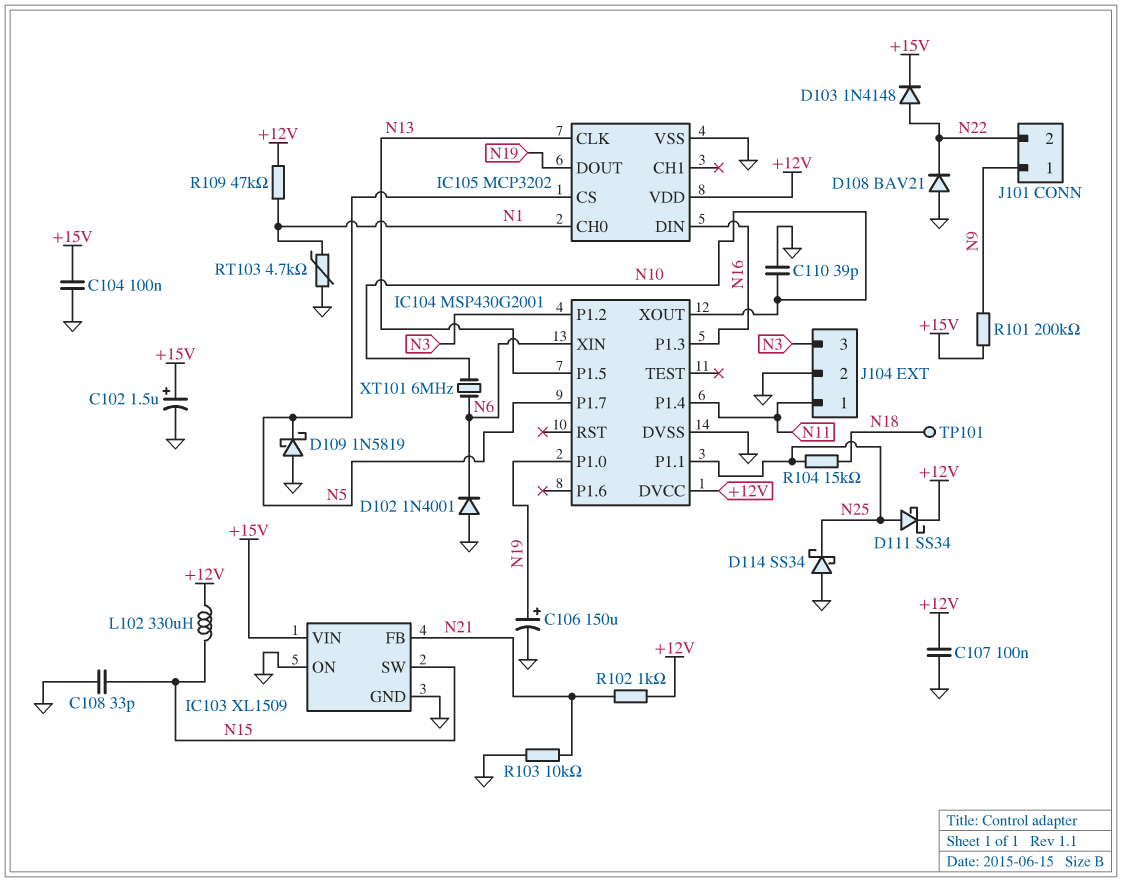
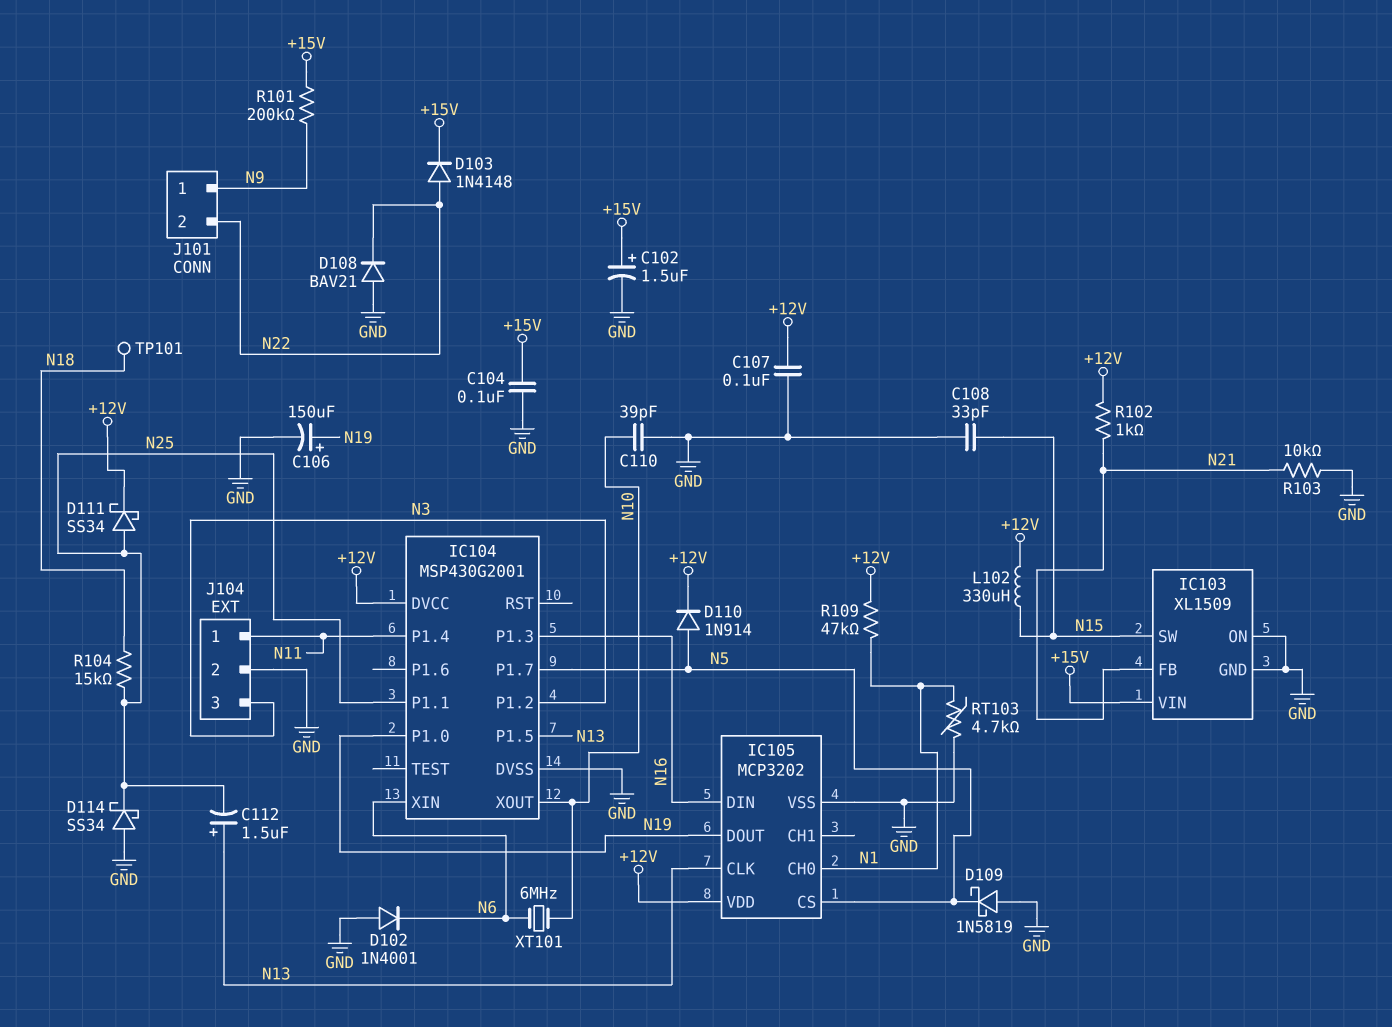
C112: none -> 1.5uF (plus N13, minus N25)
D110: none -> diode 1N914 (A N5, K +12V)

